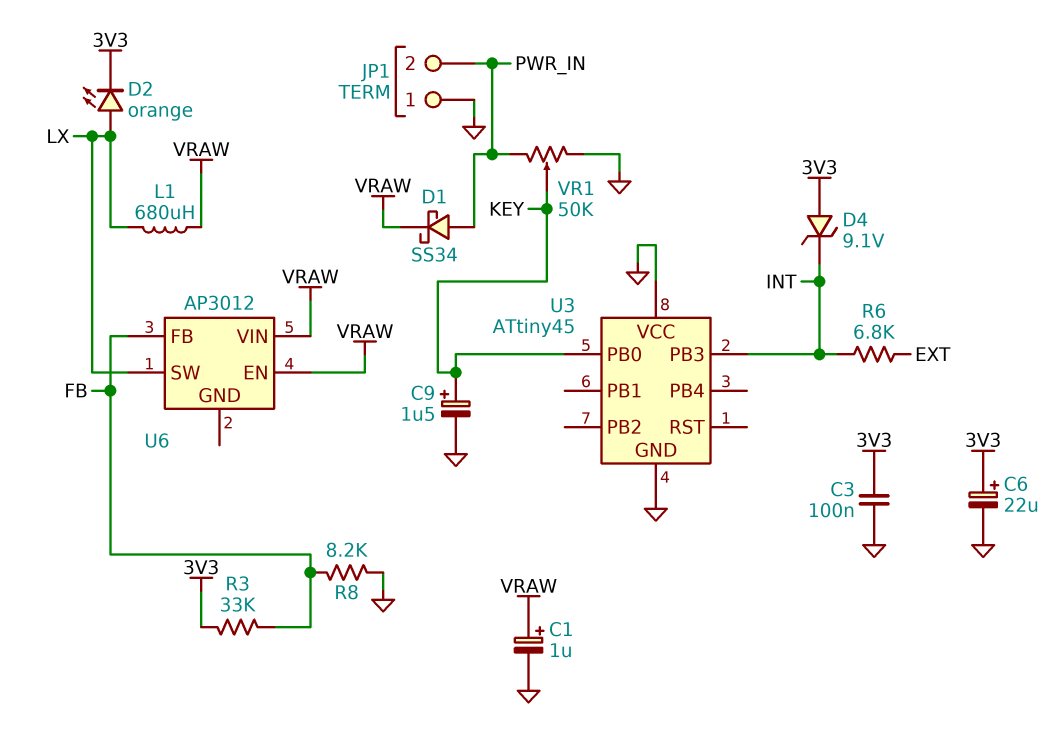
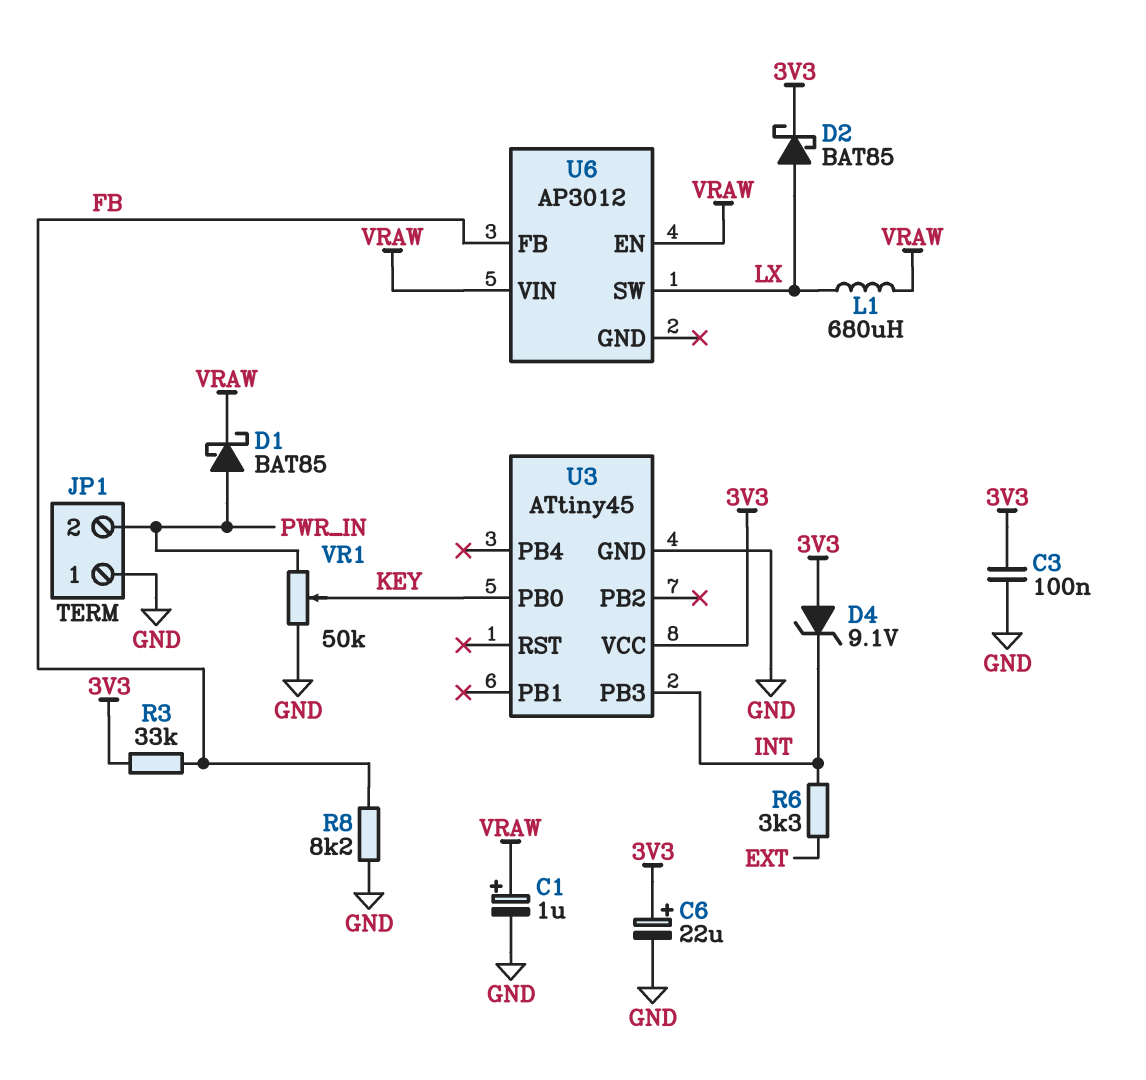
C9: 1.5uF (plus KEY, minus GND) -> none
D1: schottky SS34 (A PWR_IN, K VRAW) -> schottky BAT85 (A PWR_IN, K VRAW)
D2: LED orange (A LX, K 3V3) -> schottky BAT85 (A LX, K 3V3)
R6: 6.8k (EXT, INT) -> 3.3k (EXT, INT)
U3 pin VCC: GND -> 3V3

